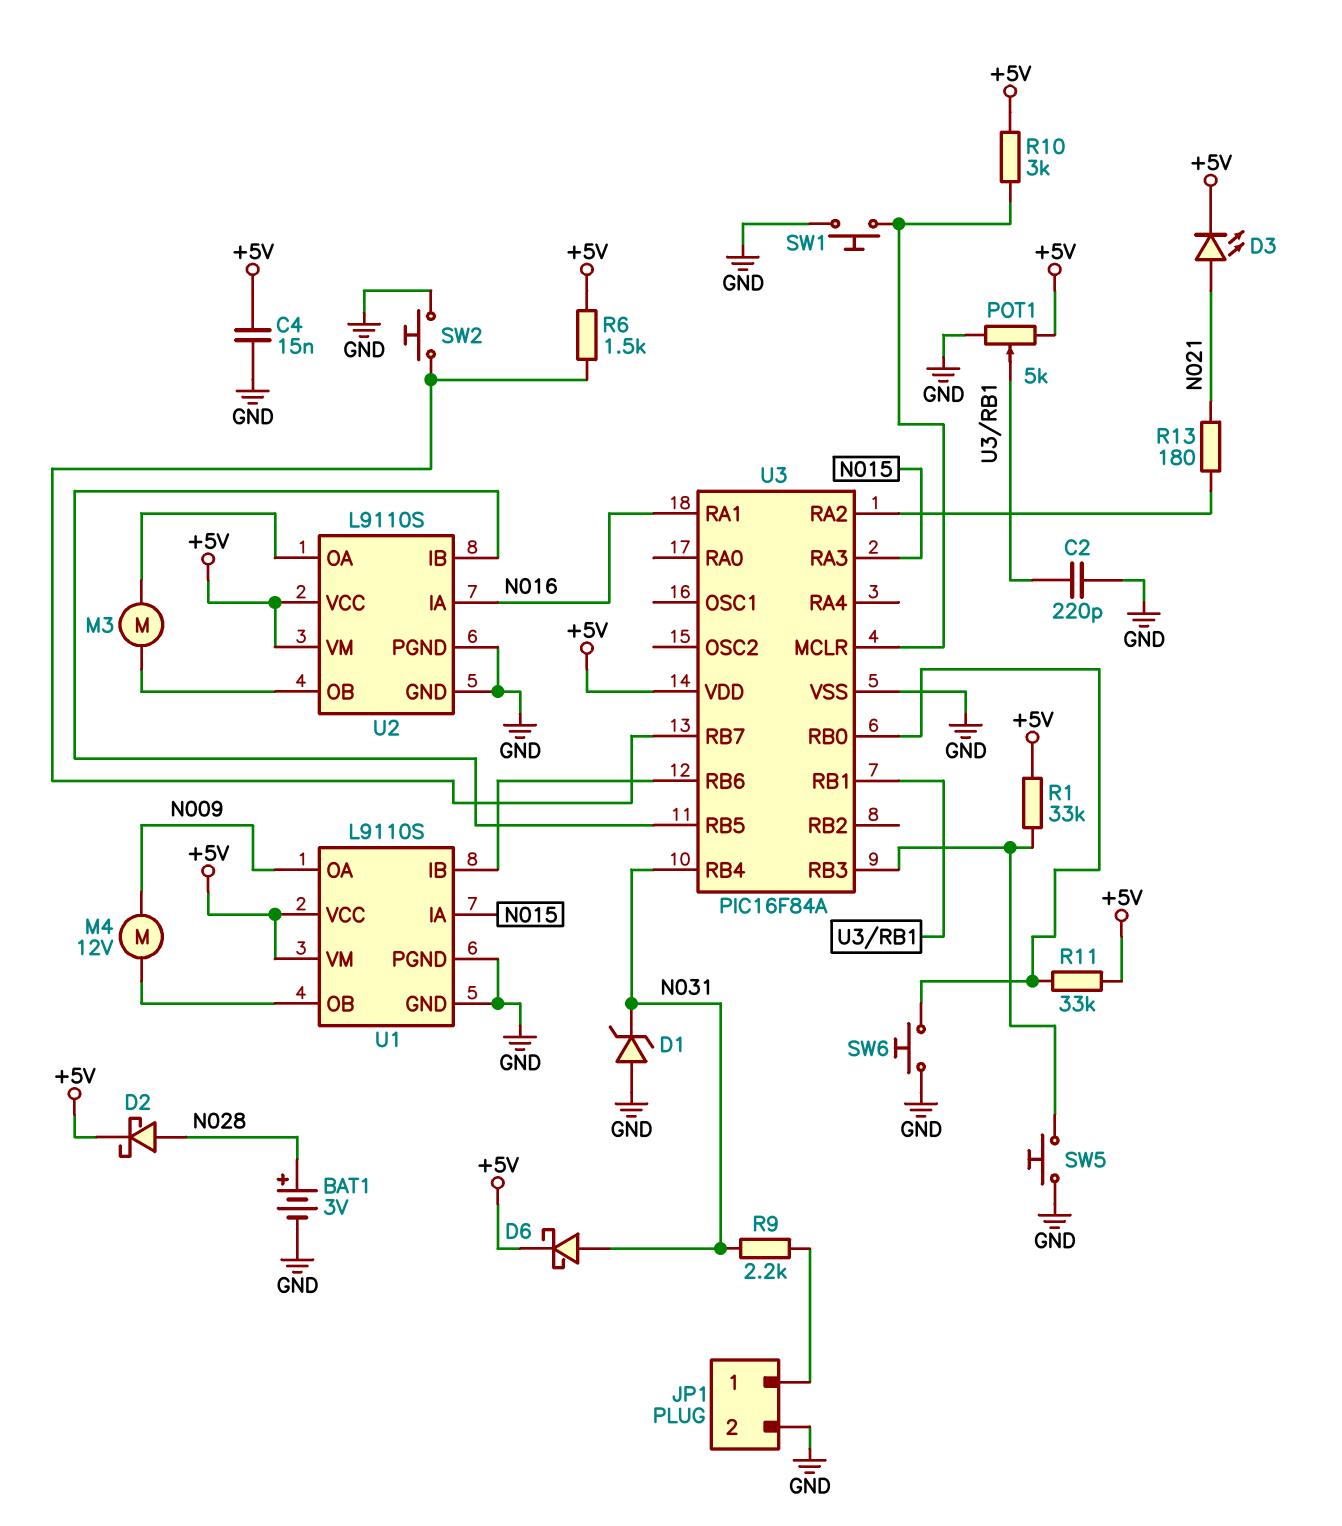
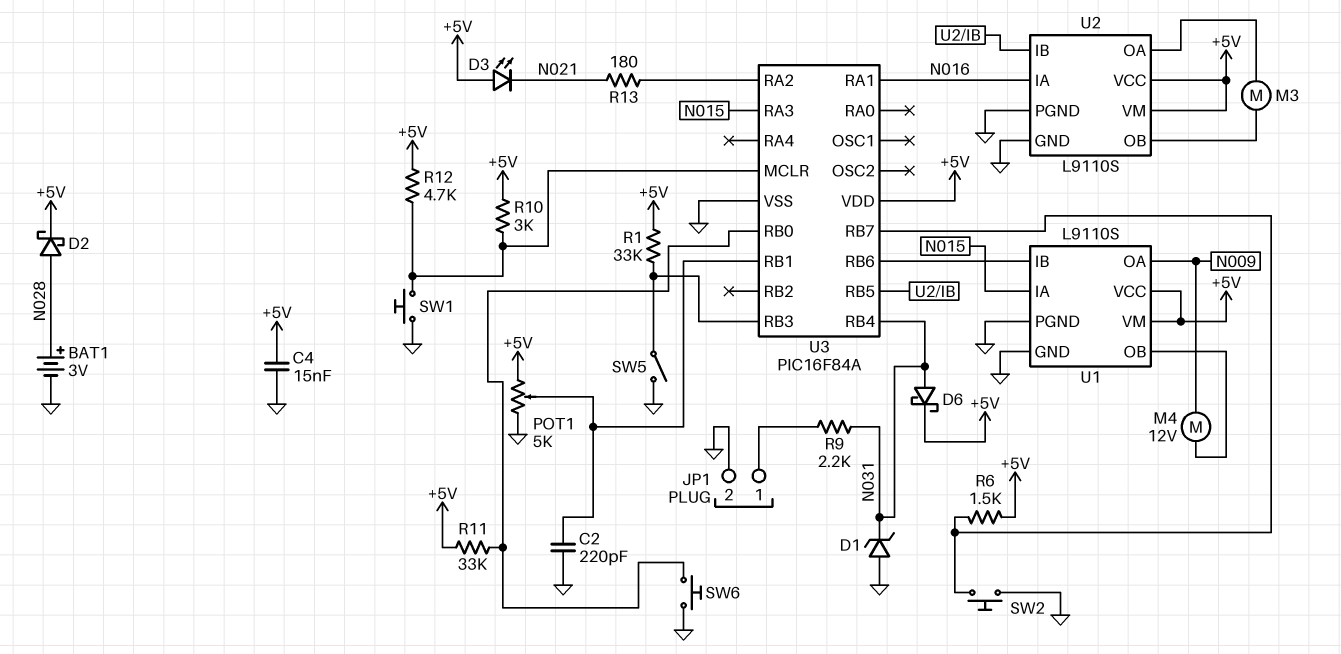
D3: LED (A N021, K +5V) -> LED (A +5V, K N021)
R12: none -> 4.7k (+5V, U3/MCLR)
SW5: button (GND, U3/RB3) -> switch (GND, U3/RB3)

